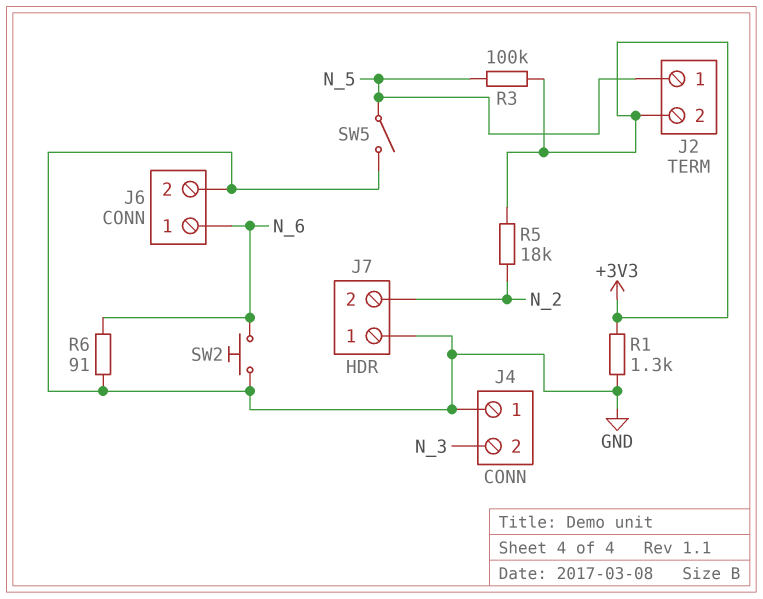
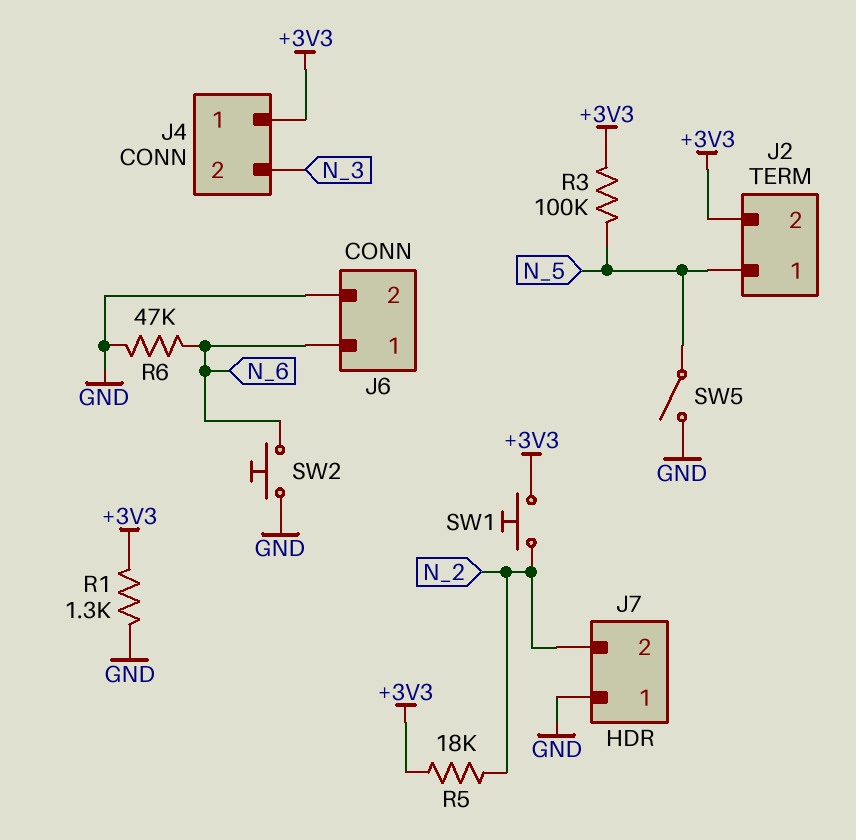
J4 pin 1: GND -> +3V3
R6: 91 (GND, N_6) -> 47k (GND, N_6)
SW1: none -> button (+3V3, N_2)

